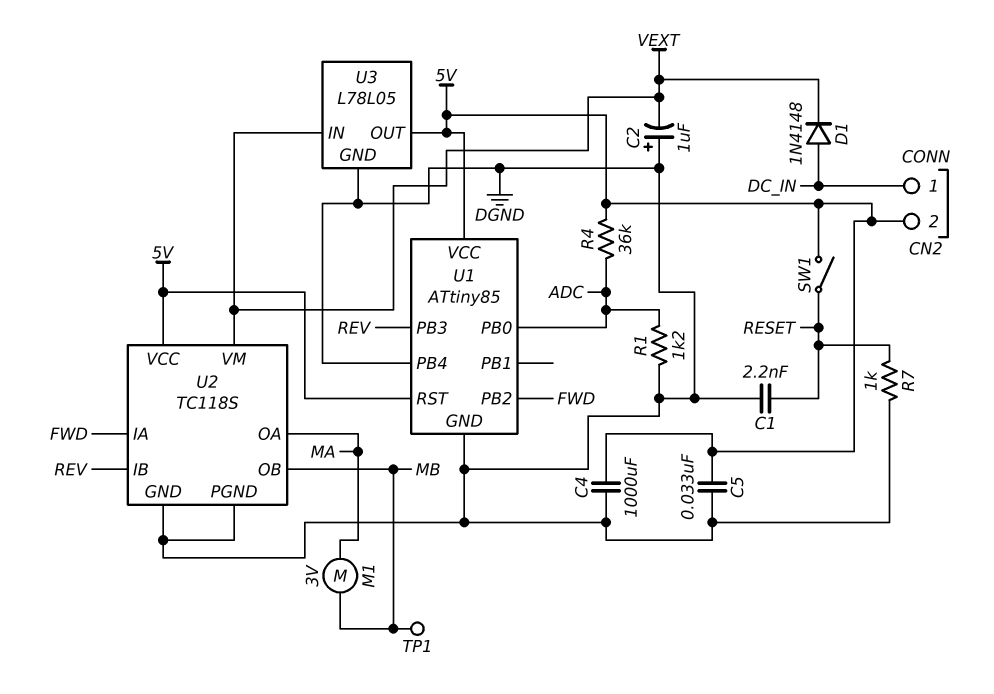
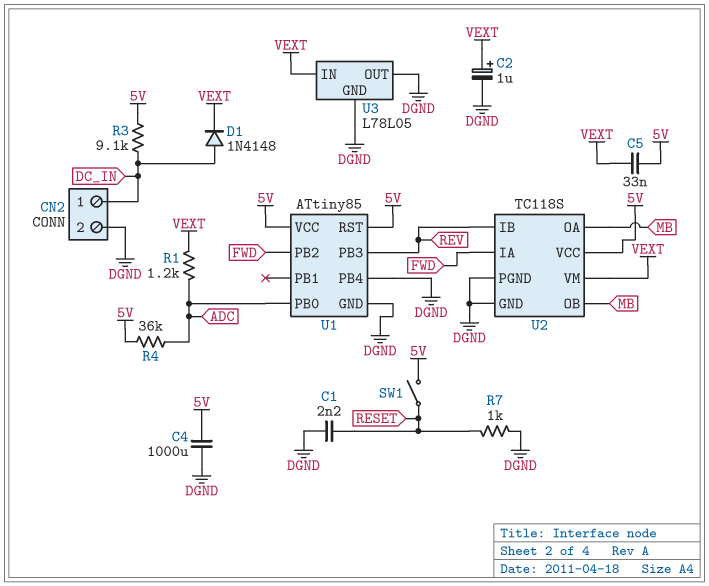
C2: 1uF (plus DGND, minus VEXT) -> 1uF (plus VEXT, minus DGND)
C5: 33nF (5V, DGND) -> 33nF (5V, VEXT)
CN2 pin 2: 5V -> DGND
M1: motor 3V (MA, MB) -> none
R1: 1.2k (ADC, DGND) -> 1.2k (ADC, VEXT)
R3: none -> 9.1k (5V, DC_IN)
TP1: test point (MB) -> none
U2 pin OA: MA -> MB
U3 pin OUT: 5V -> DGND

